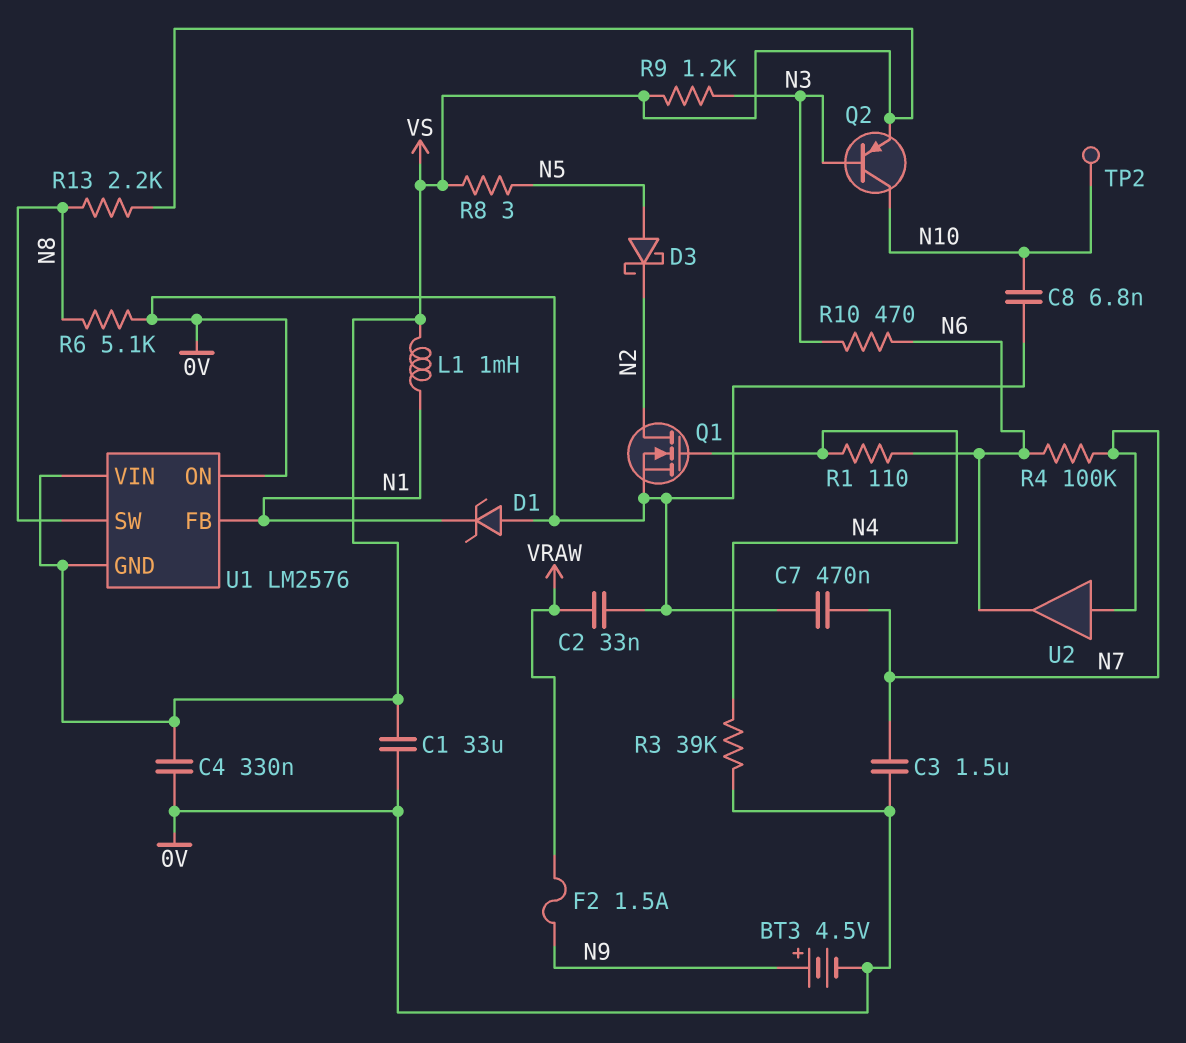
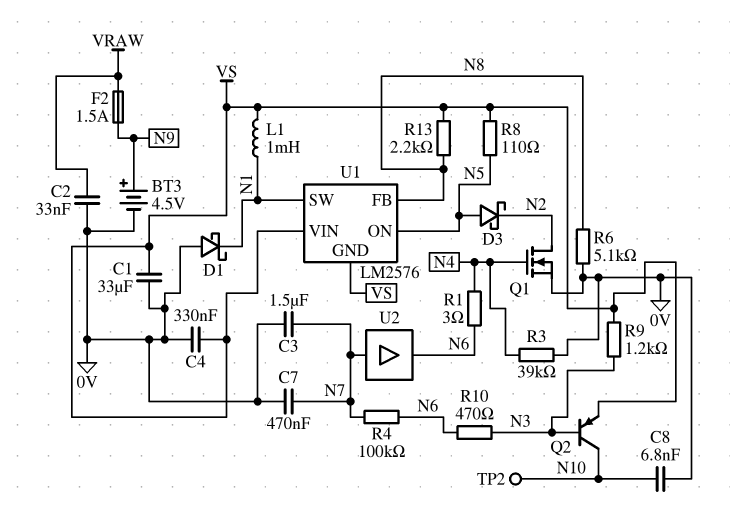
D1: zener (A 0V, K N1) -> schottky (A 0V, K N1)
R1: 110 (N4, N6) -> 3 (N4, N6)
R8: 3 (N5, VS) -> 110 (N5, VS)
U1 pin FB: N1 -> N8
U1 pin ON: 0V -> N5
U1 pin SW: N8 -> N1

